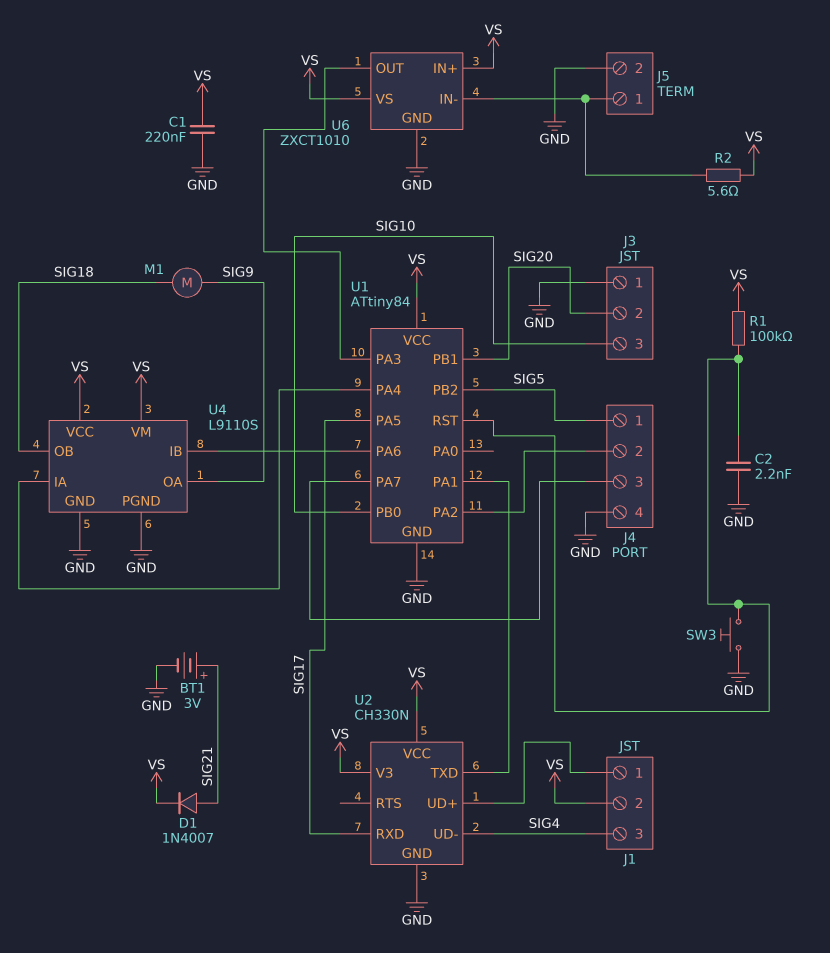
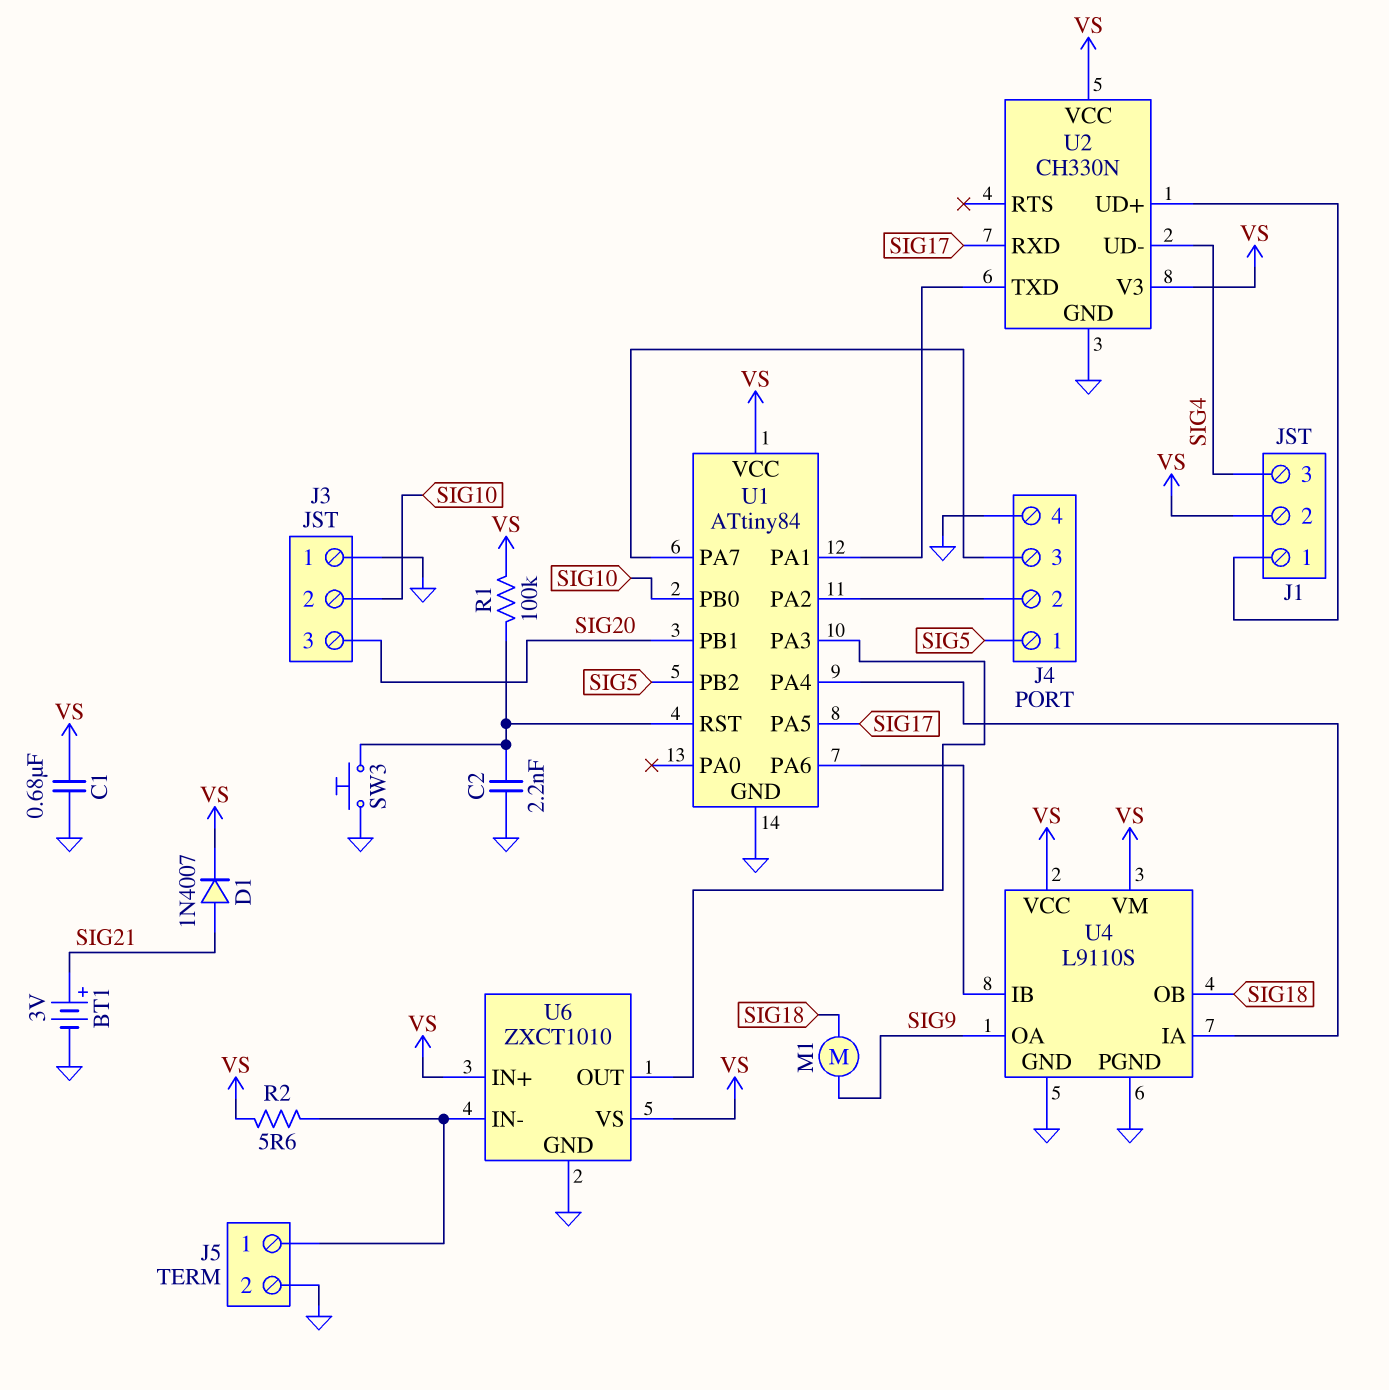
C1: 220nF (GND, VS) -> 680nF (GND, VS)
J3 pin 2: SIG20 -> SIG10
J3 pin 3: SIG10 -> SIG20

